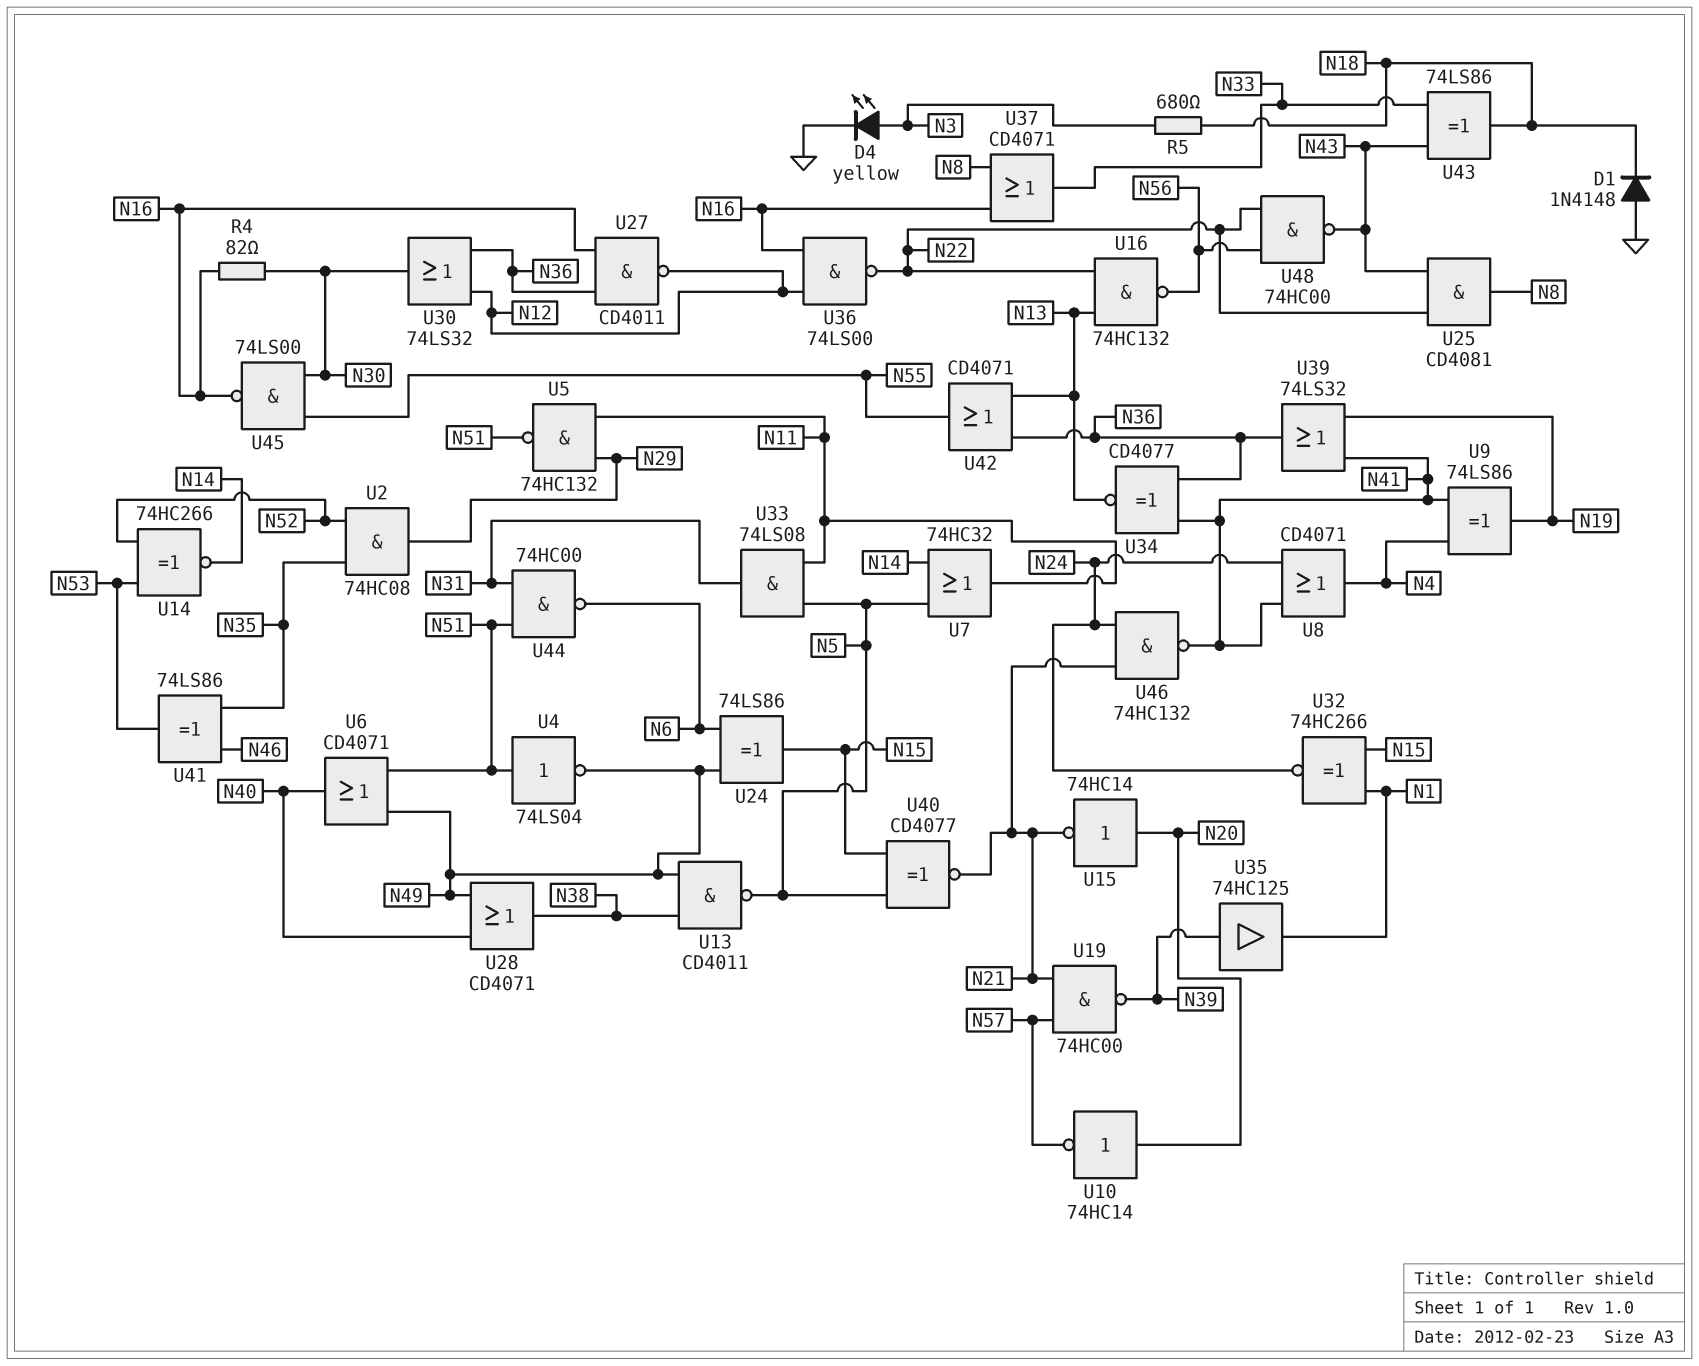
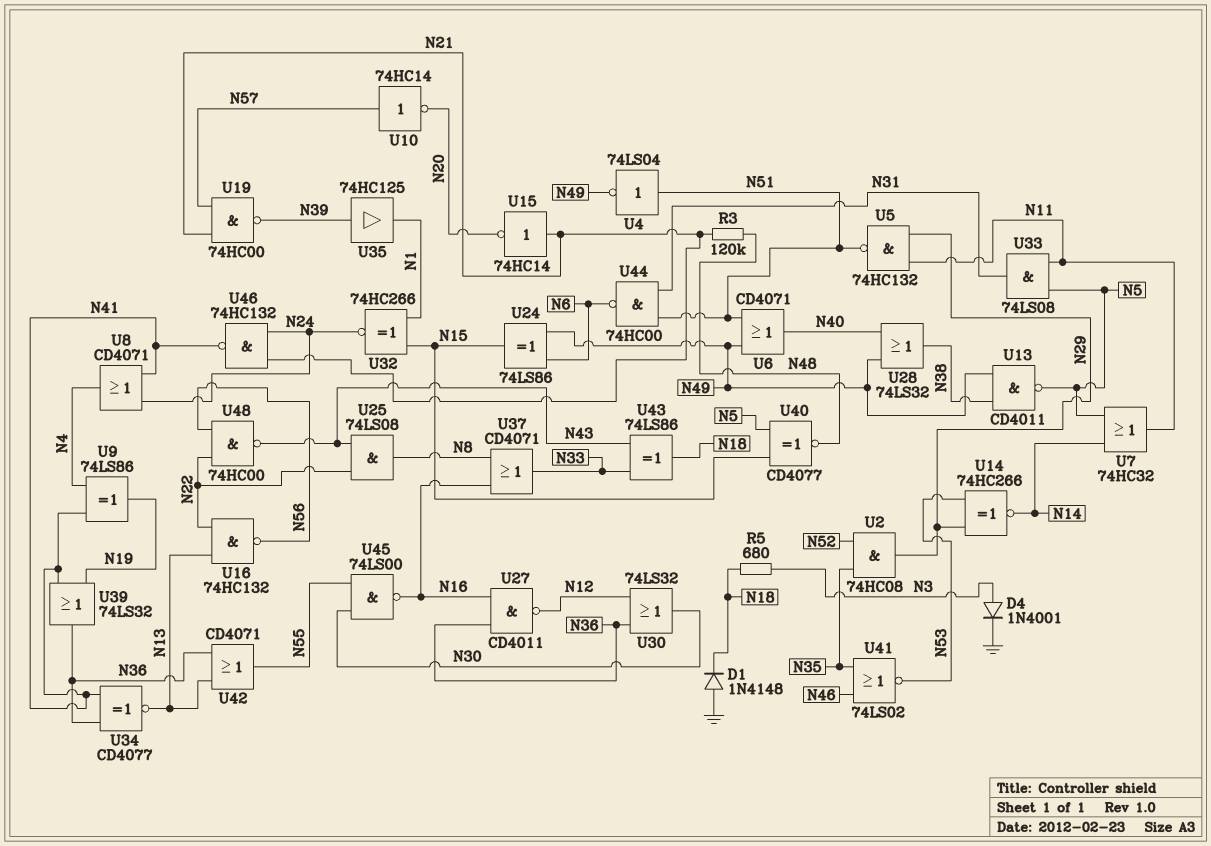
D4: LED yellow (A N3, K GND) -> diode 1N4001 (A N3, K GND)
R3: none -> 120k (N21, N48)
R4: 82 (N16, N30) -> none
U10: NOT 74HC14 (in N20, out N57) -> NOT 74HC14 (in N57, out N20)
U14: XNOR 74HC266 (in N52, in N53, out N14) -> XNOR 74HC266 (in N29, in N53, out N14)
U15: NOT 74HC14 (in N20, out N21) -> NOT 74HC14 (in N21, out N20)
U25: AND CD4081 (in N22, in N43, out N8) -> AND 74LS08 (in N22, in N43, out N8)
U28: OR CD4071 (in N40, in N49, out N38) -> OR 74LS32 (in N40, in N49, out N38)
U36: NAND 74LS00 (in N12, in N16, out N22) -> none
U40: XNOR CD4077 (in N5, in N15, out N21) -> XNOR CD4077 (in N5, in N15, out N48)
U41: XOR 74LS86 (in N35, in N46, out N53) -> NOR 74LS02 (in N35, in N46, out N53)

